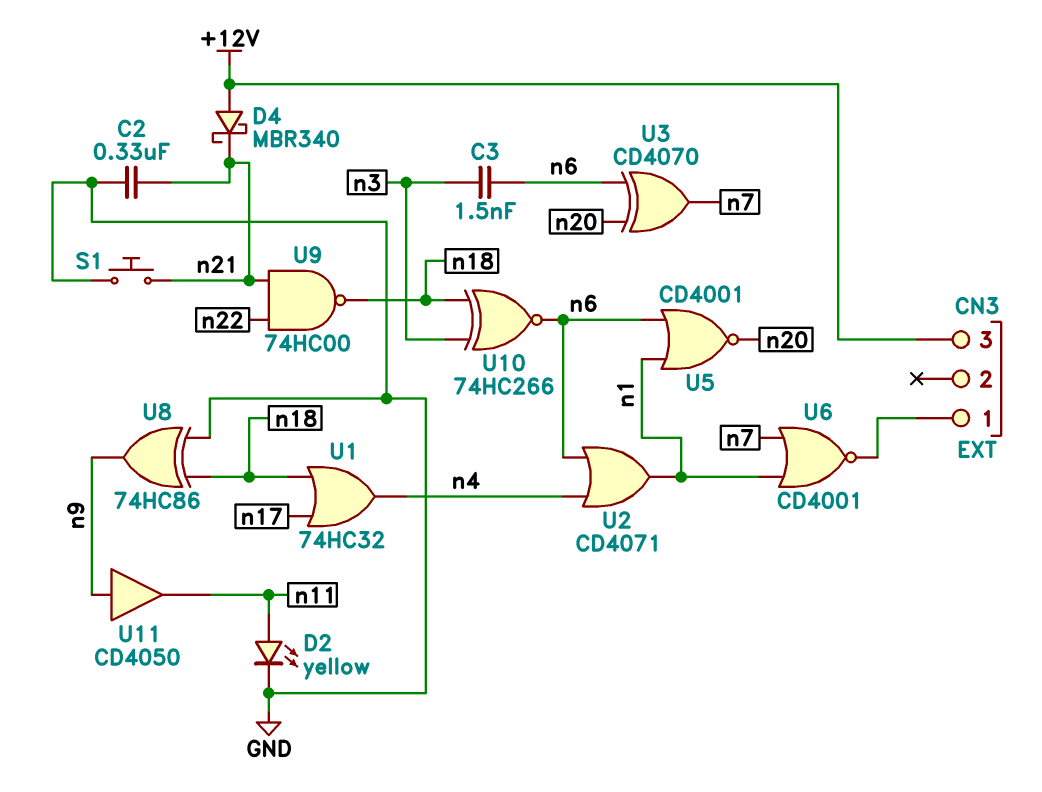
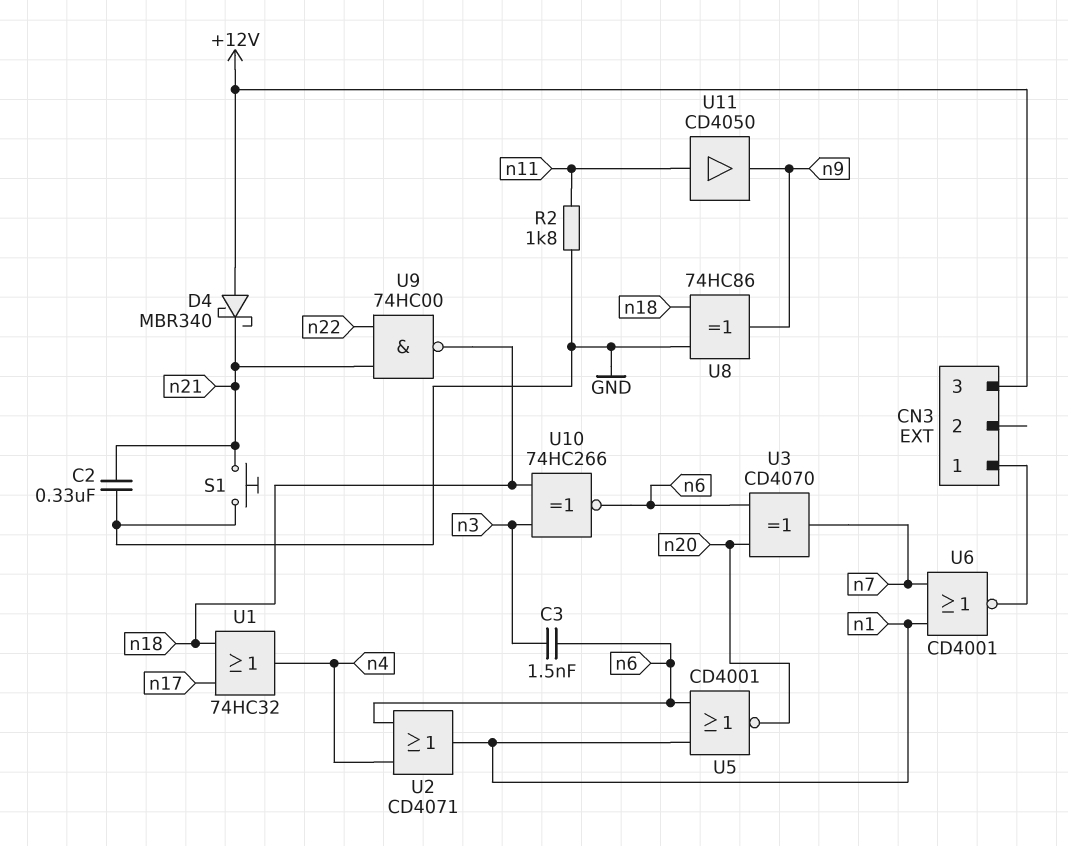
D2: LED yellow (A n11, K GND) -> none
R2: none -> 1.8k (GND, n11)
U11: buffer CD4050 (in n9, out n11) -> buffer CD4050 (in n11, out n9)

